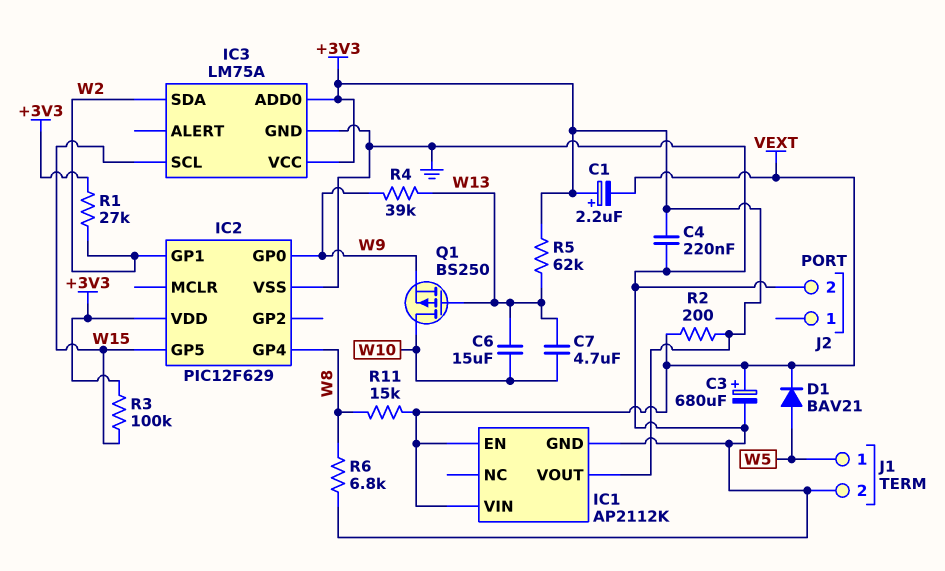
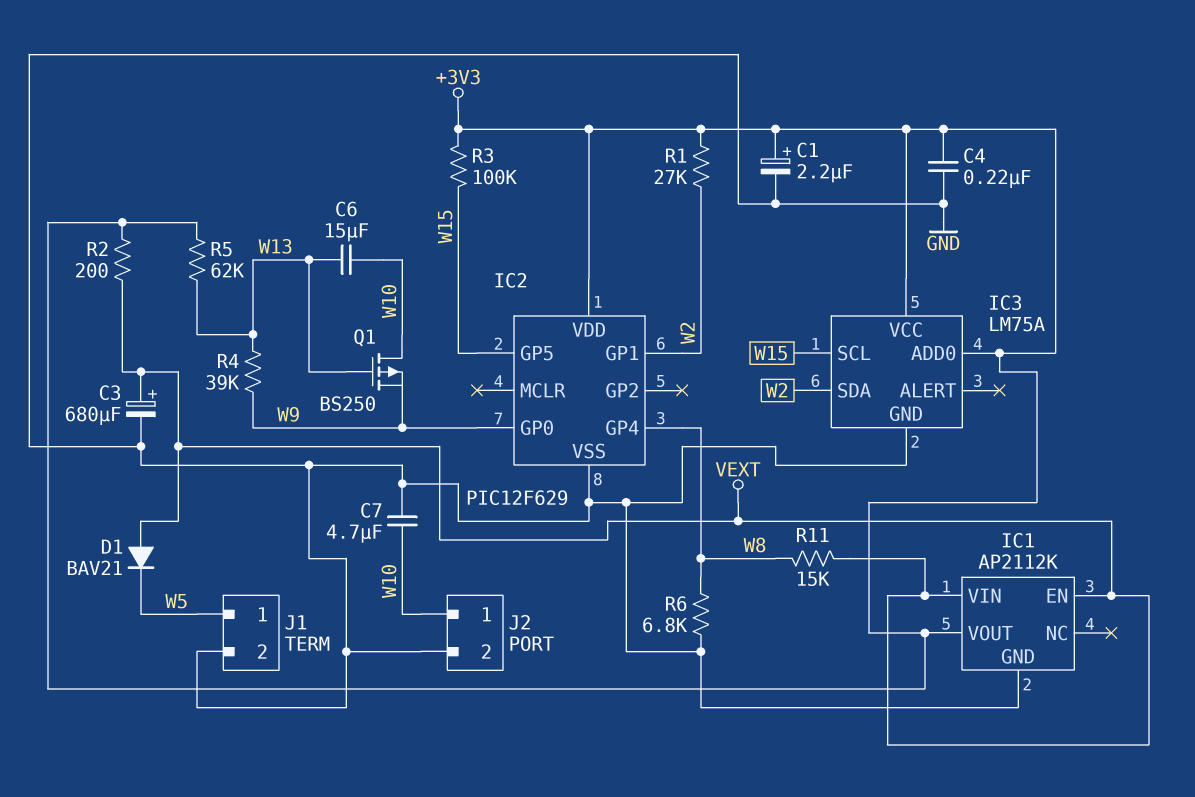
C1: 2.2uF (plus +3V3, minus VEXT) -> 2.2uF (plus +3V3, minus GND)
C7: 4.7uF (W10, W13) -> 4.7uF (GND, W10)
D1: diode BAV21 (A W5, K VEXT) -> diode BAV21 (A VEXT, K W5)
J2 pin 1: none -> W10

